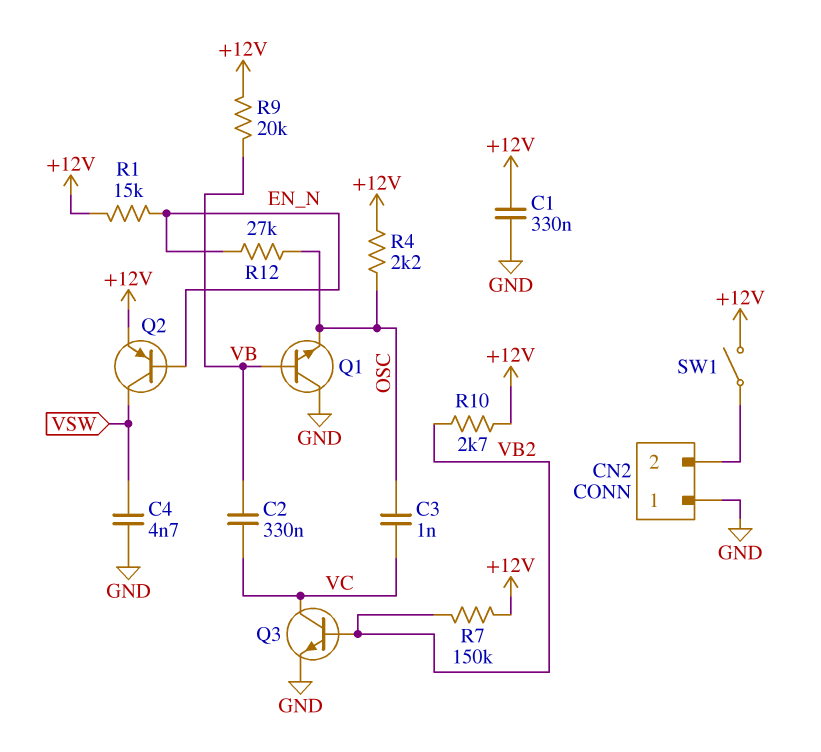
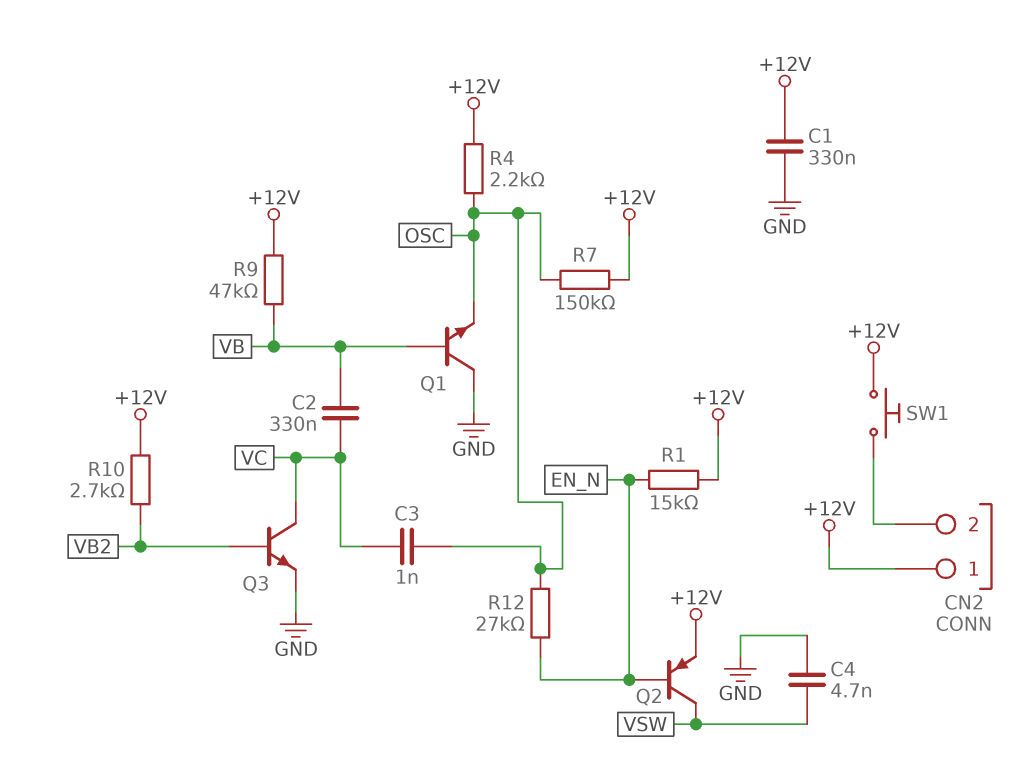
CN2 pin 1: GND -> +12V
R7: 150k (+12V, VB2) -> 150k (+12V, OSC)
R9: 20k (+12V, VB) -> 47k (+12V, VB)
SW1: switch (+12V, CN2/2) -> button (+12V, CN2/2)

